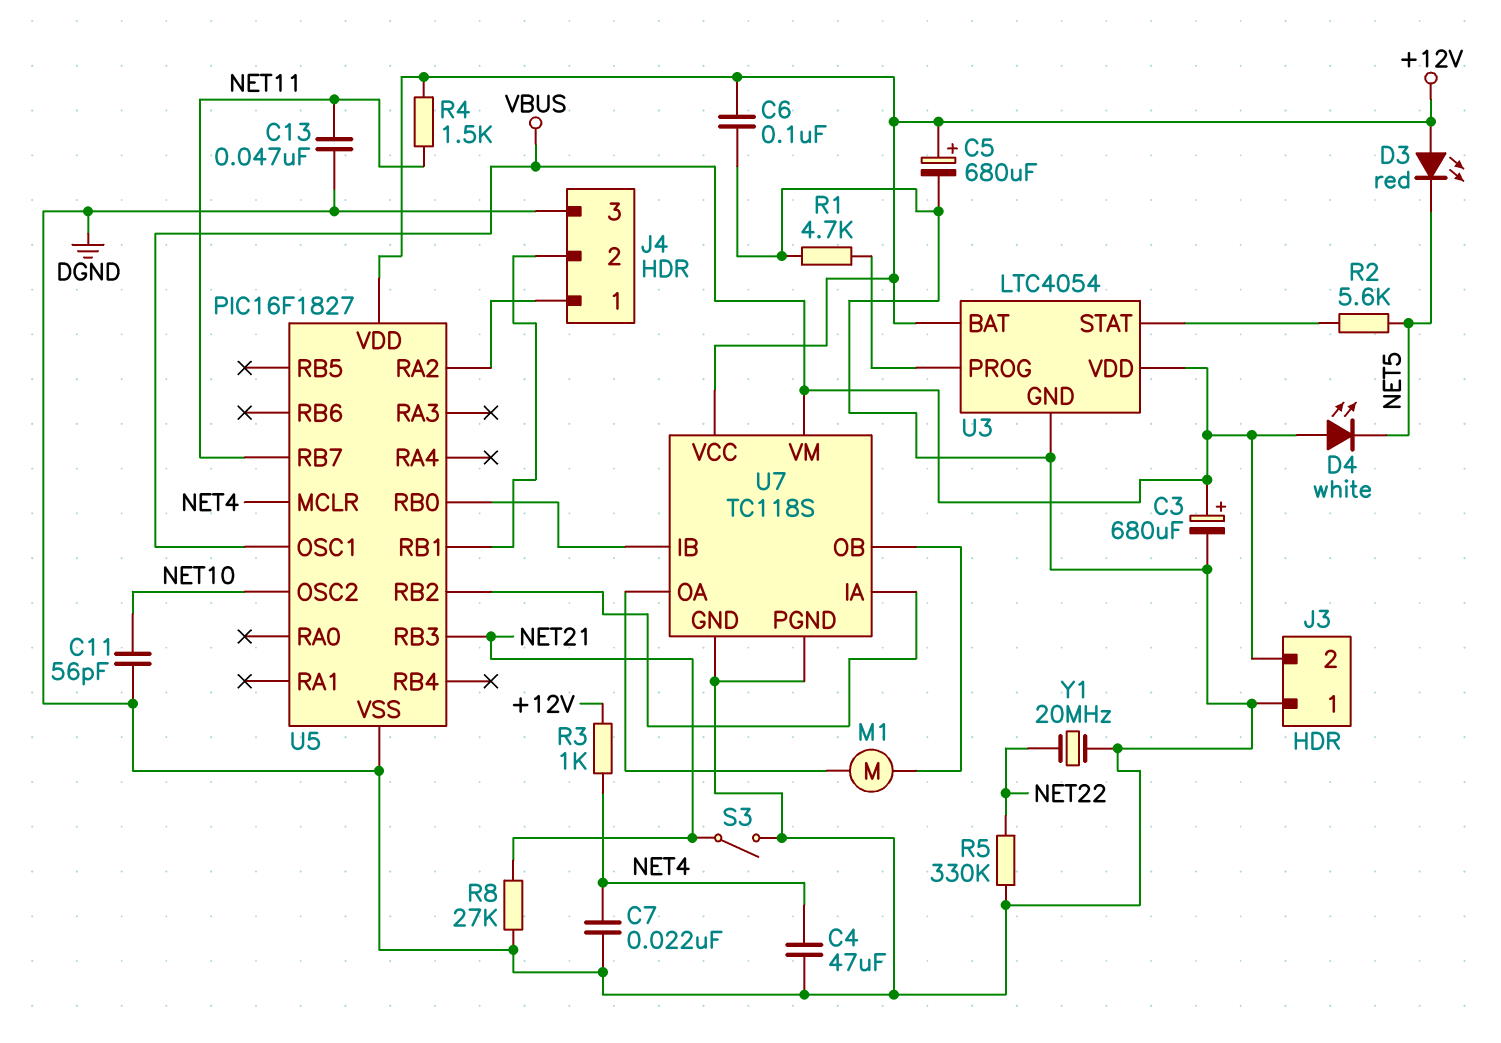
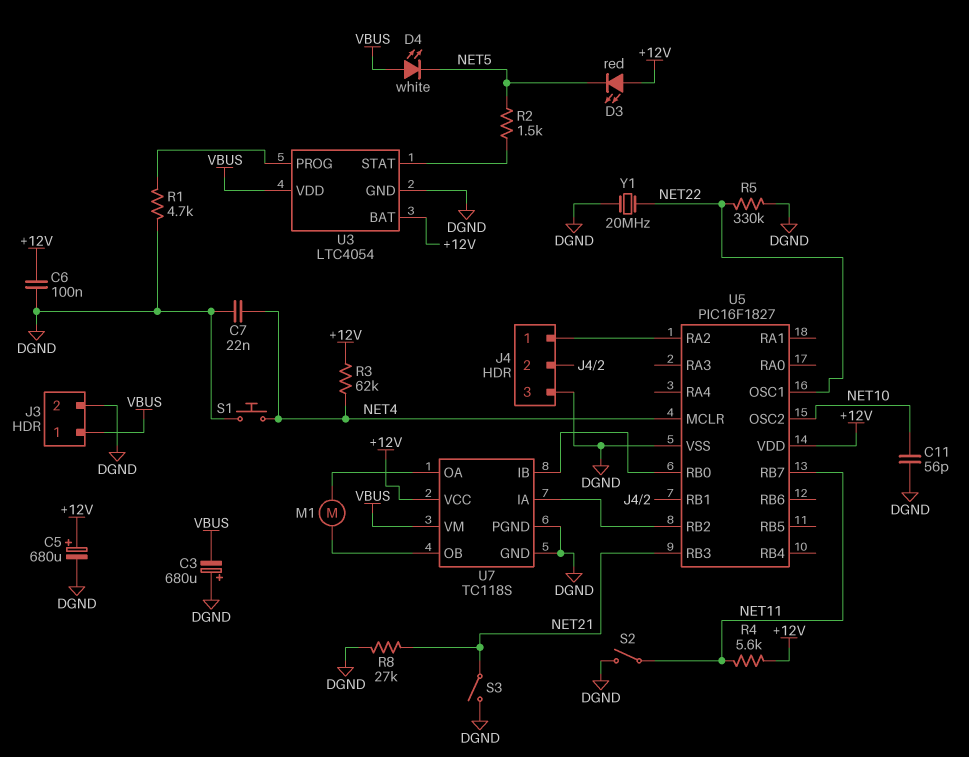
C3: 680uF (plus VBUS, minus DGND) -> 680uF (plus DGND, minus VBUS)
C4: 47uF (DGND, NET4) -> none
C13: 47nF (DGND, NET11) -> none
J3 pin 1: DGND -> VBUS
J3 pin 2: VBUS -> DGND
R2: 5.6k (NET5, U3/STAT) -> 1.5k (NET5, U3/STAT)
R3: 1k (+12V, NET4) -> 62k (+12V, NET4)
R4: 1.5k (+12V, NET11) -> 5.6k (+12V, NET11)
S1: none -> button (DGND, NET4)
S2: none -> switch (DGND, NET11)
U5 pin OSC1: VBUS -> NET22

